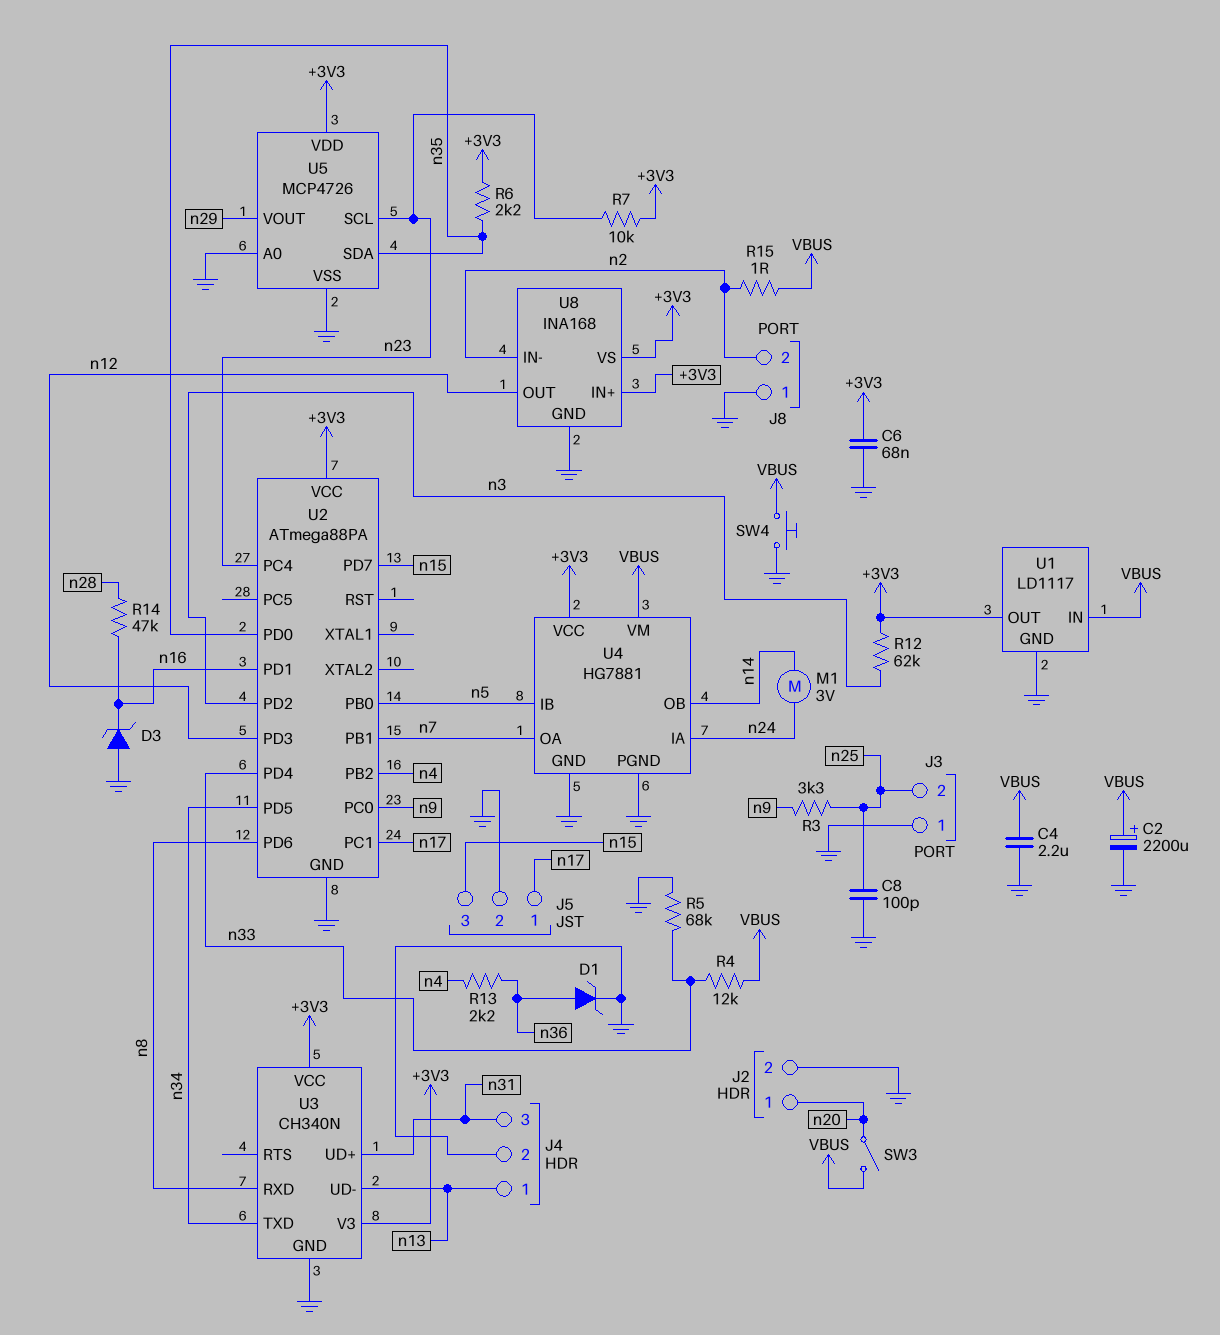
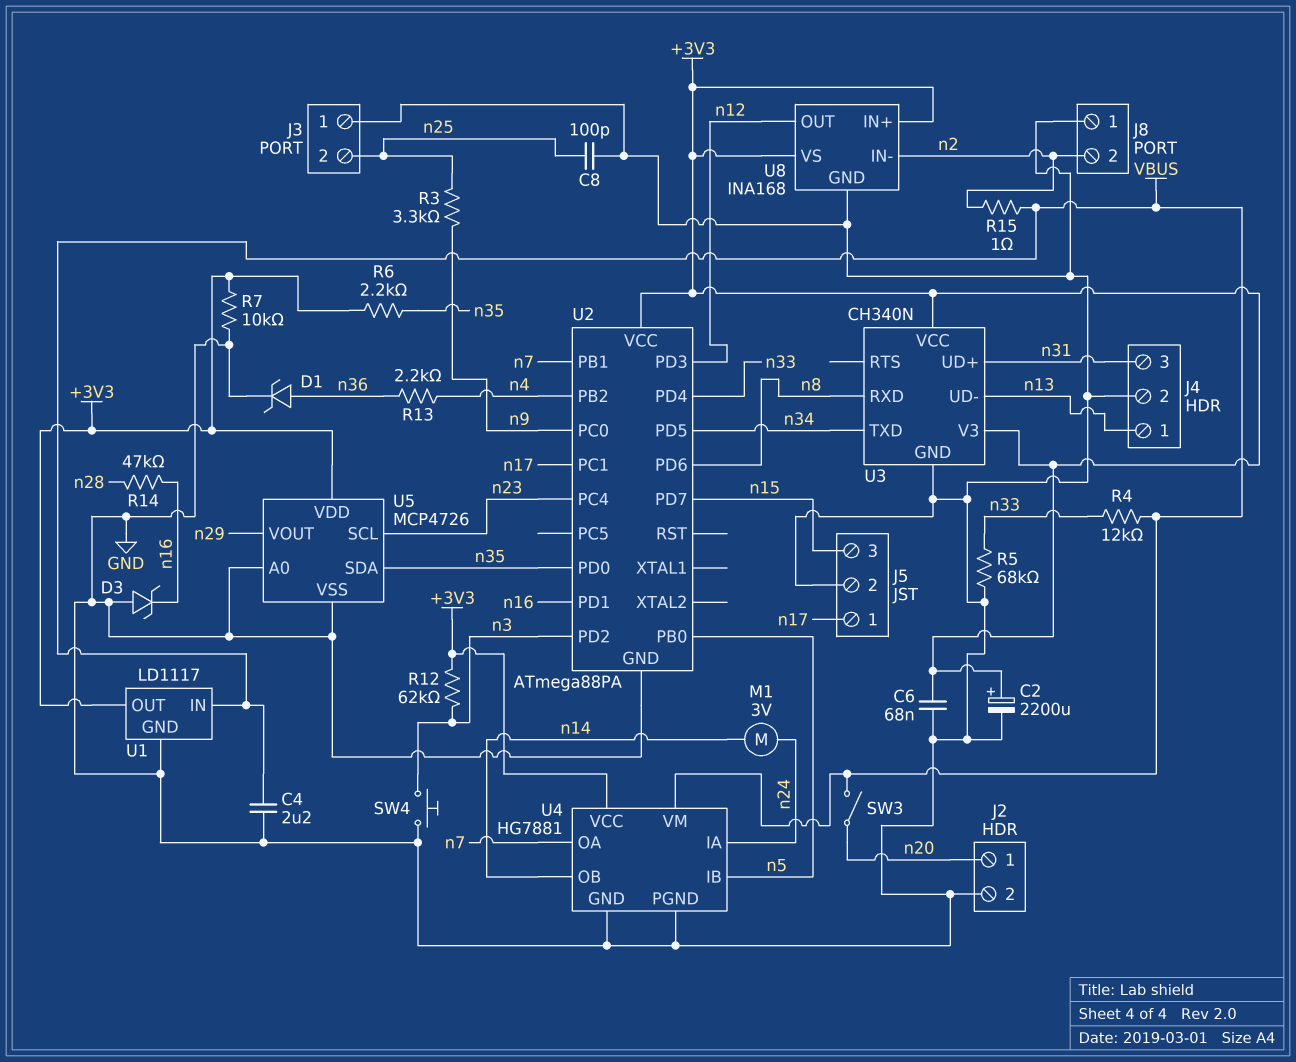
C2: 2200uF (plus VBUS, minus GND) -> 2200uF (plus +3V3, minus GND)
R7: 10k (+3V3, n23) -> 10k (+3V3, GND)
SW4: button (GND, VBUS) -> button (GND, n3)

